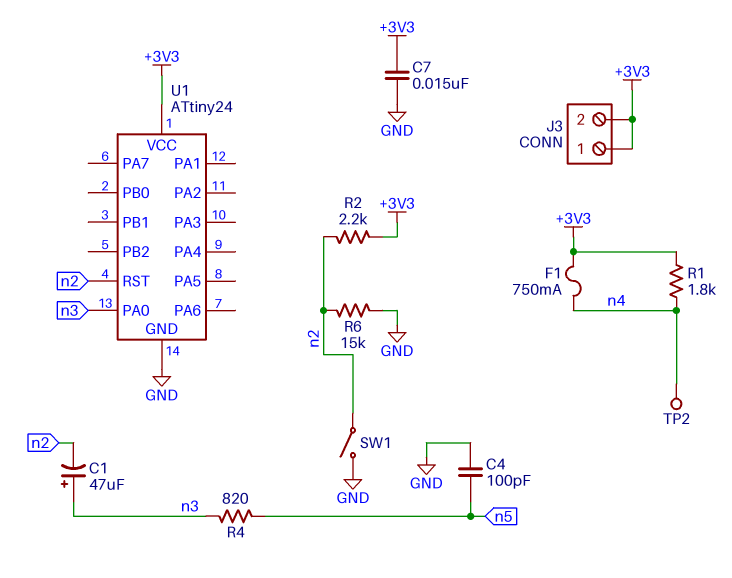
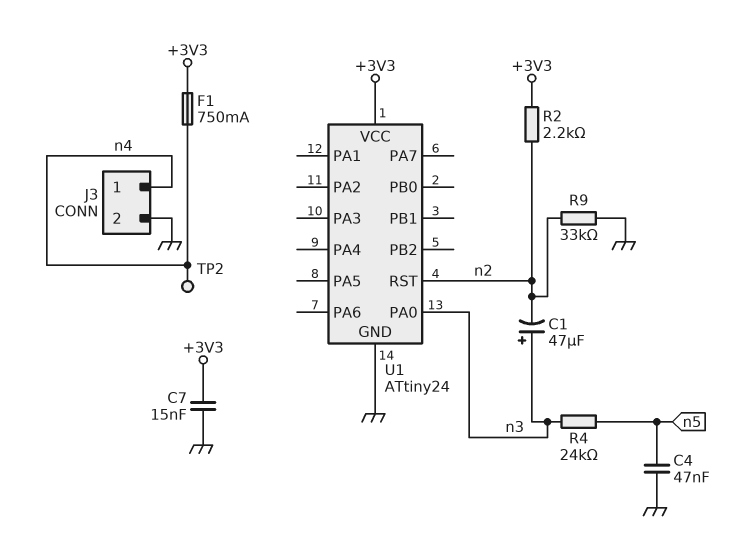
C4: 100pF (GND, n5) -> 47nF (GND, n5)
J3 pin 1: +3V3 -> n4
J3 pin 2: +3V3 -> GND
R1: 1.8k (+3V3, n4) -> none
R4: 820 (n3, n5) -> 24k (n3, n5)
R6: 15k (GND, n2) -> none
R9: none -> 33k (GND, n2)
SW1: switch (GND, n2) -> none

